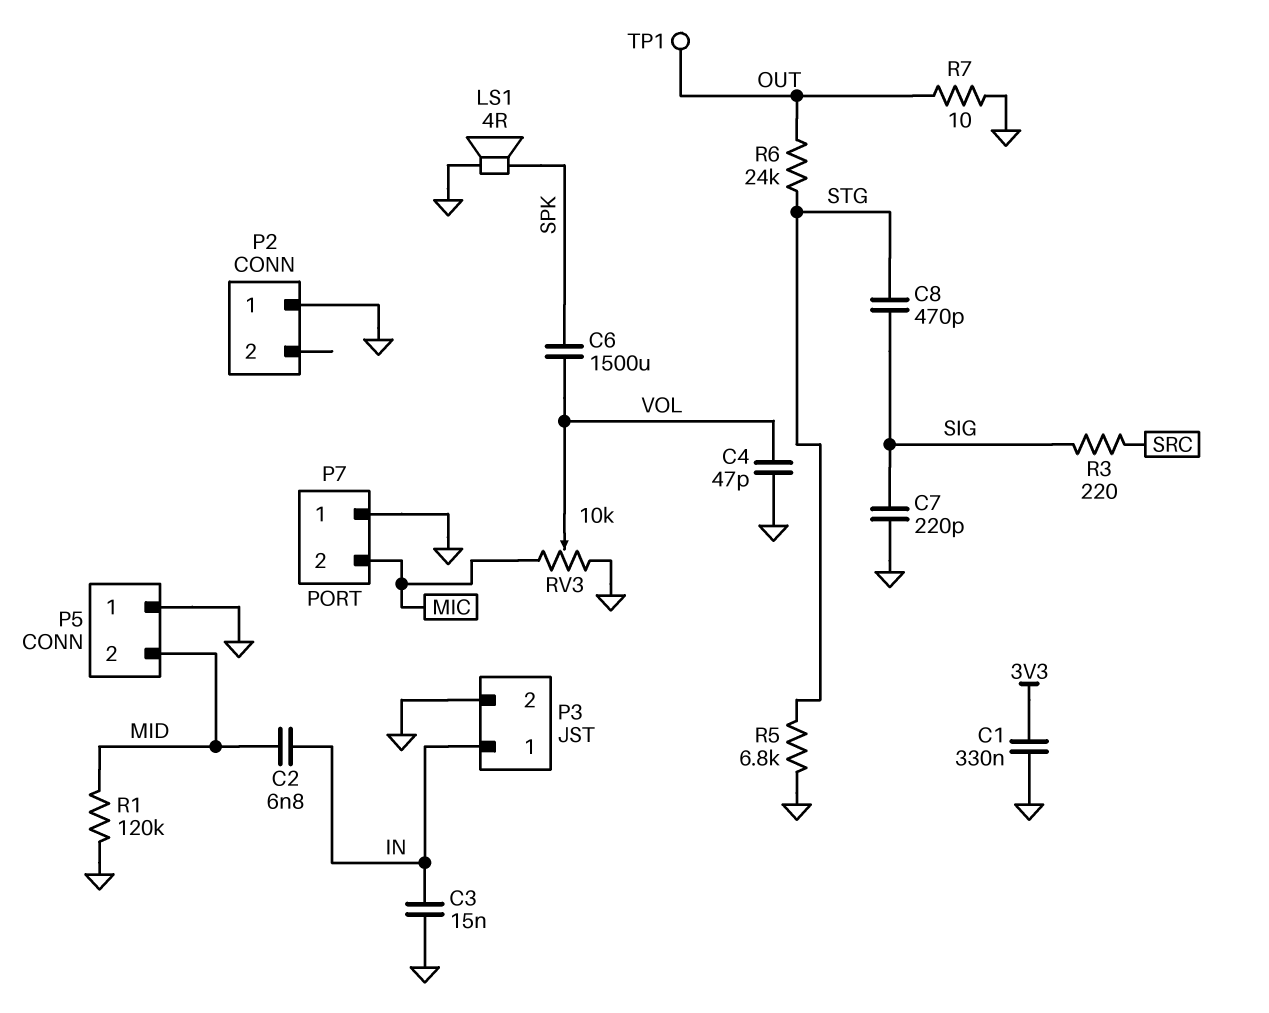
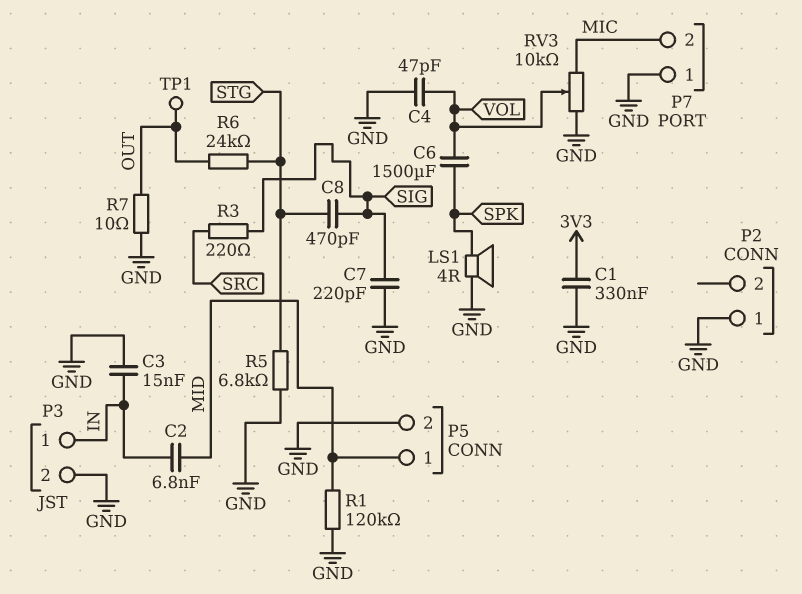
P5 pin 1: GND -> MID
P5 pin 2: MID -> GND

